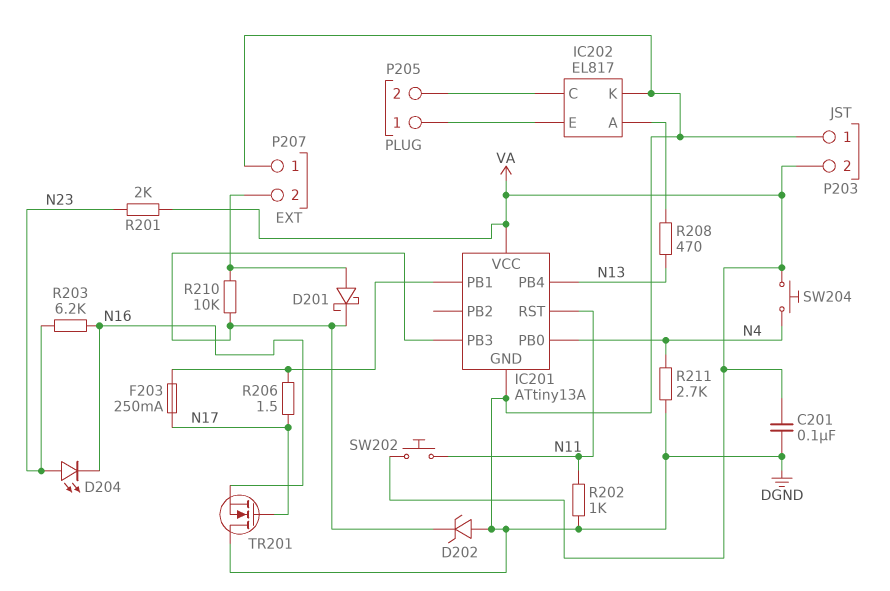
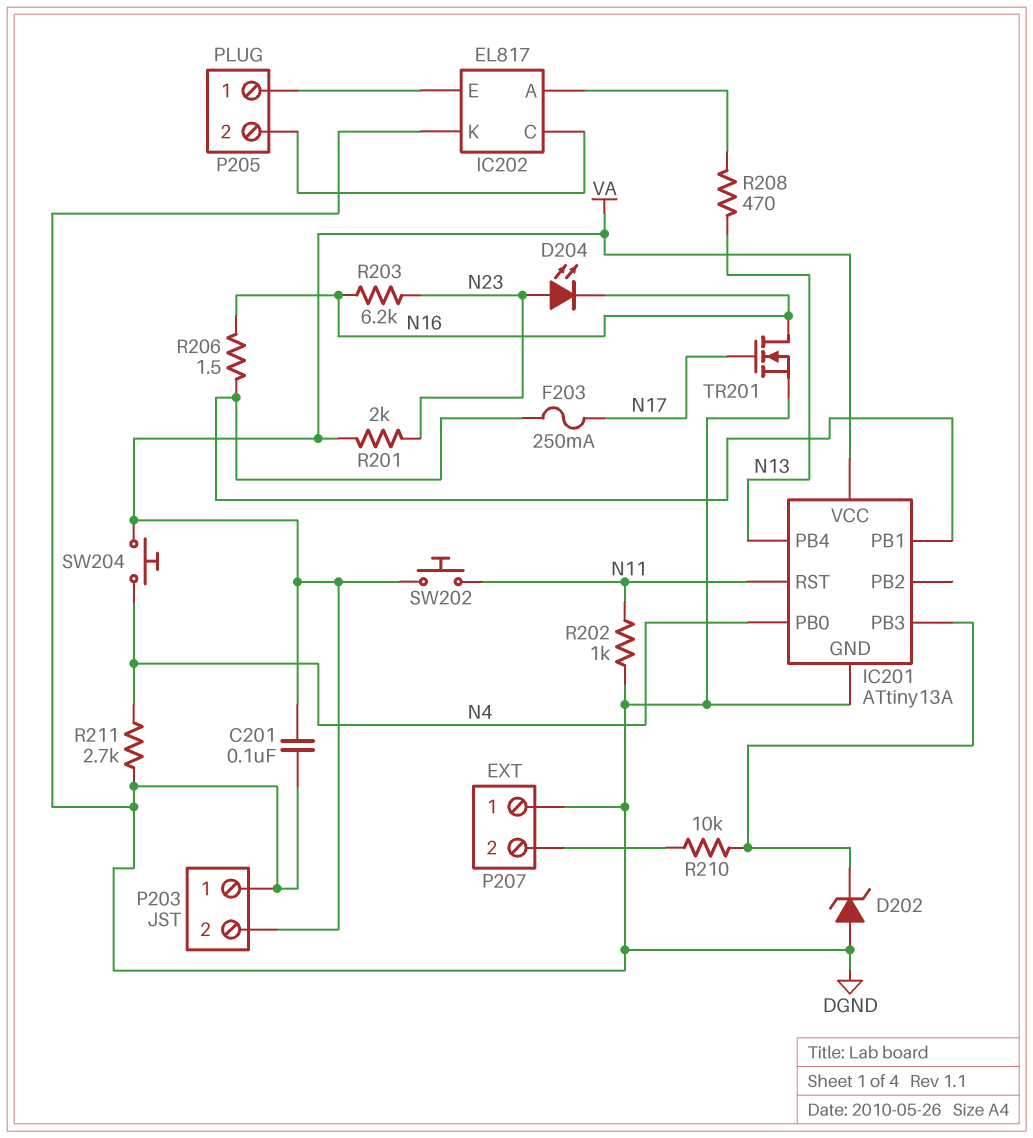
D201: schottky (A P207/2, K IC201/PB3) -> none
R206: 1.5 (IC201/PB1, N17) -> 1.5 (IC201/PB1, N16)
TR201: NMOS (G N17, D DGND, S N16) -> NMOS (G N17, D N16, S DGND)

